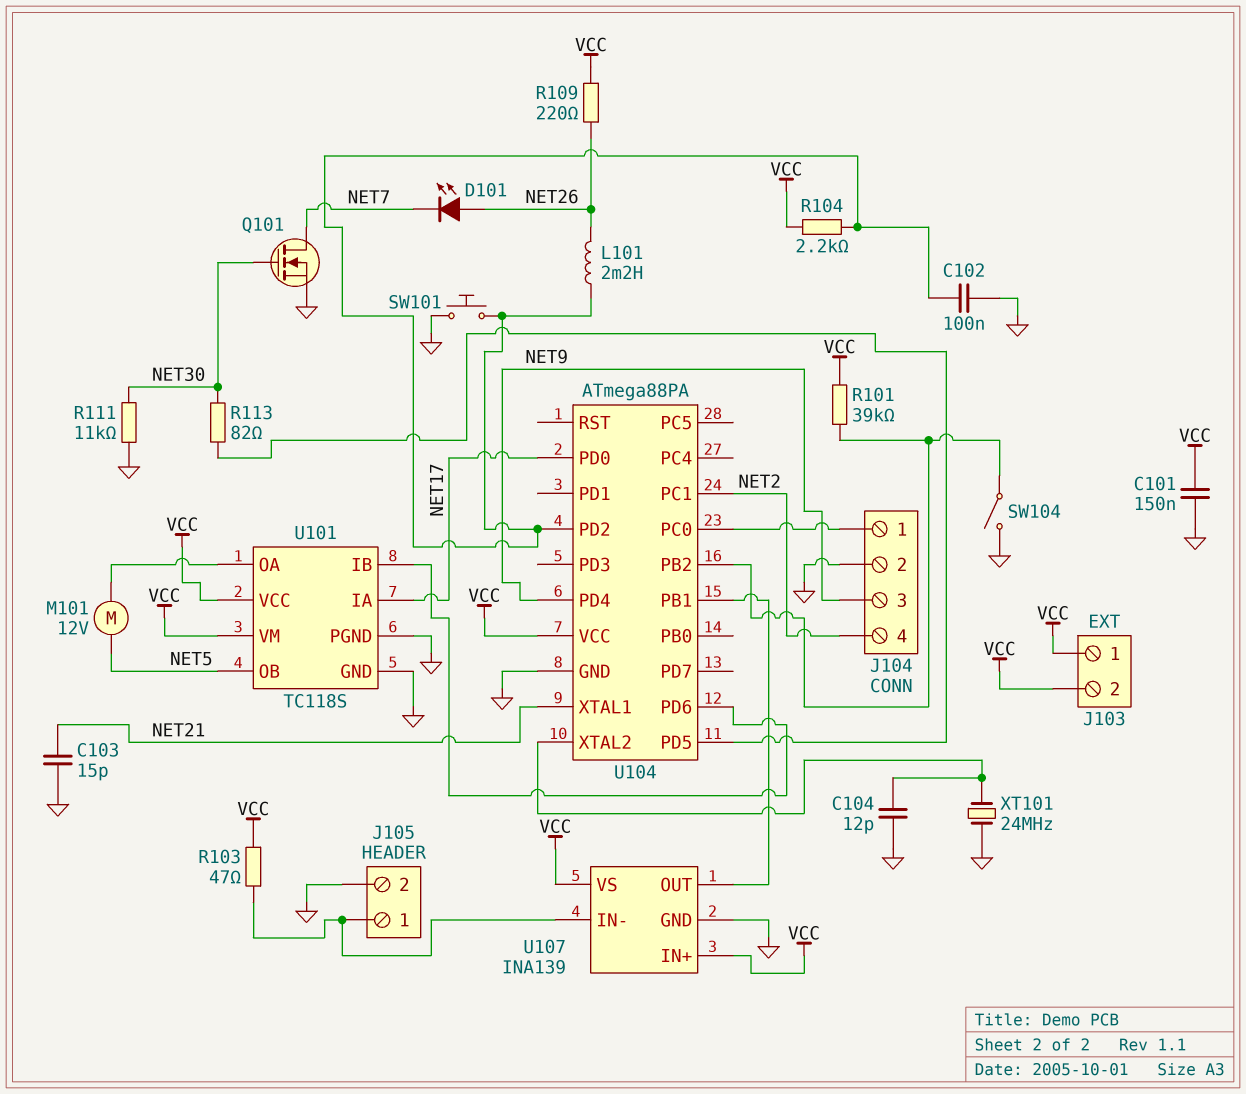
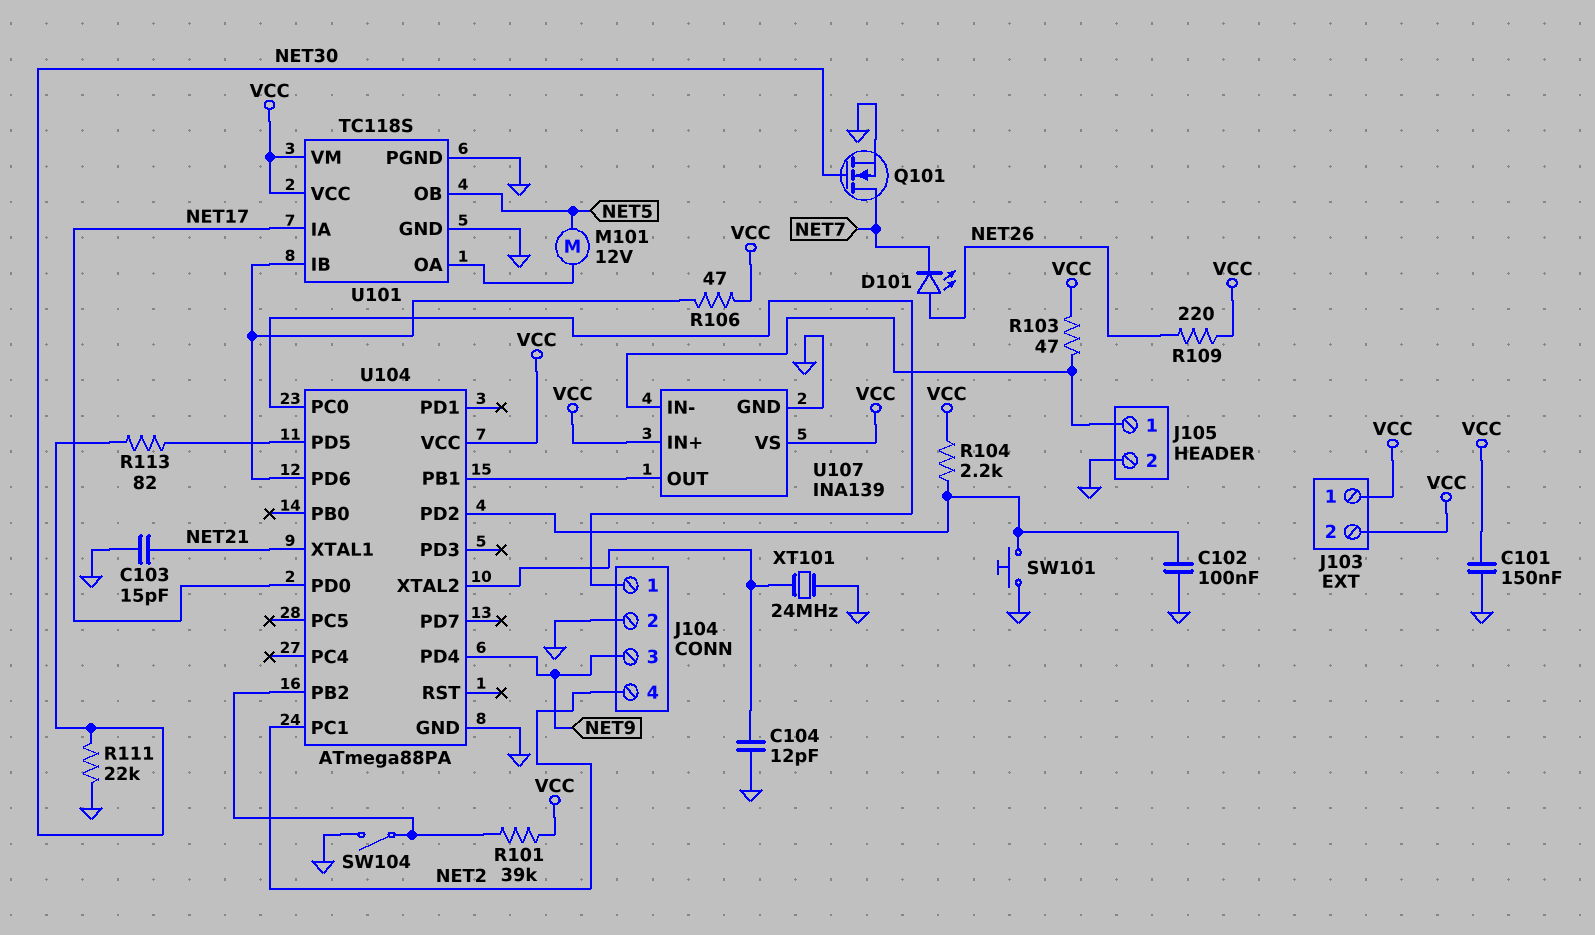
L101: 2.2mH (NET26, U104/PD2) -> none
R106: none -> 47 (U101/IB, VCC)
R111: 11k (GND, NET30) -> 22k (GND, NET30)

